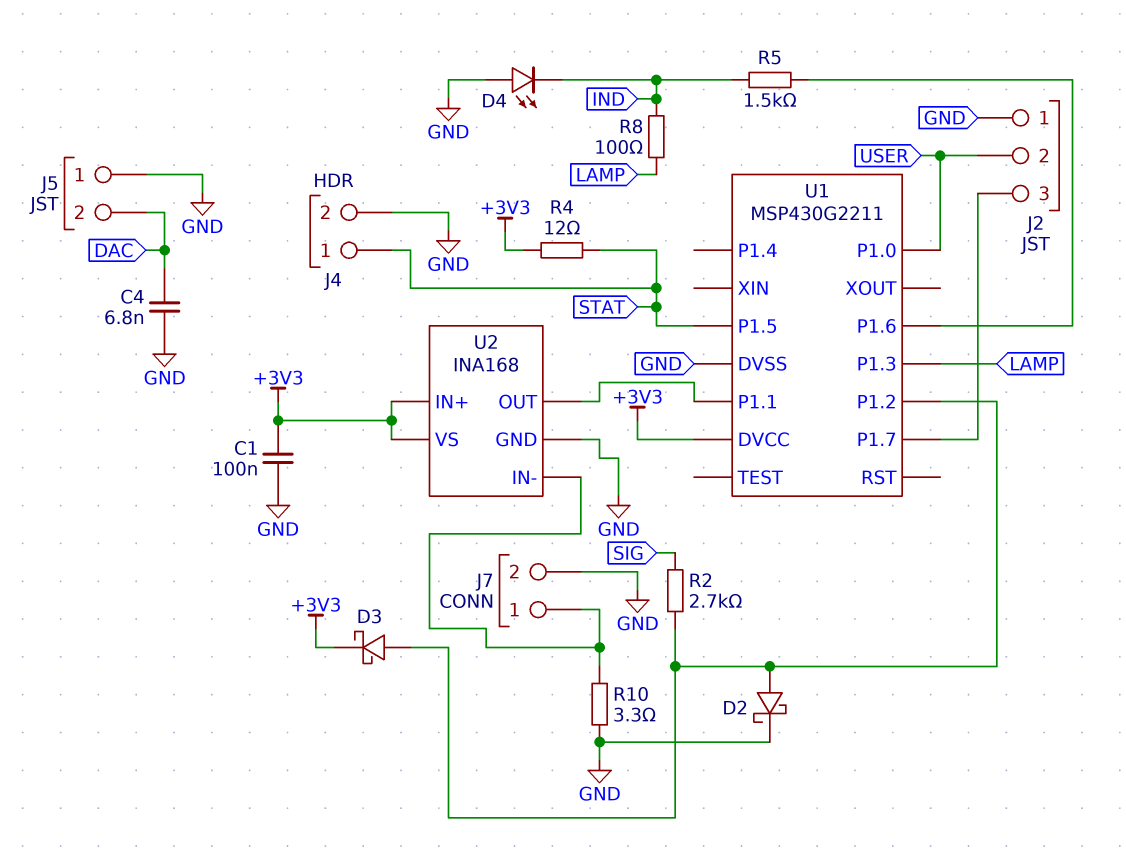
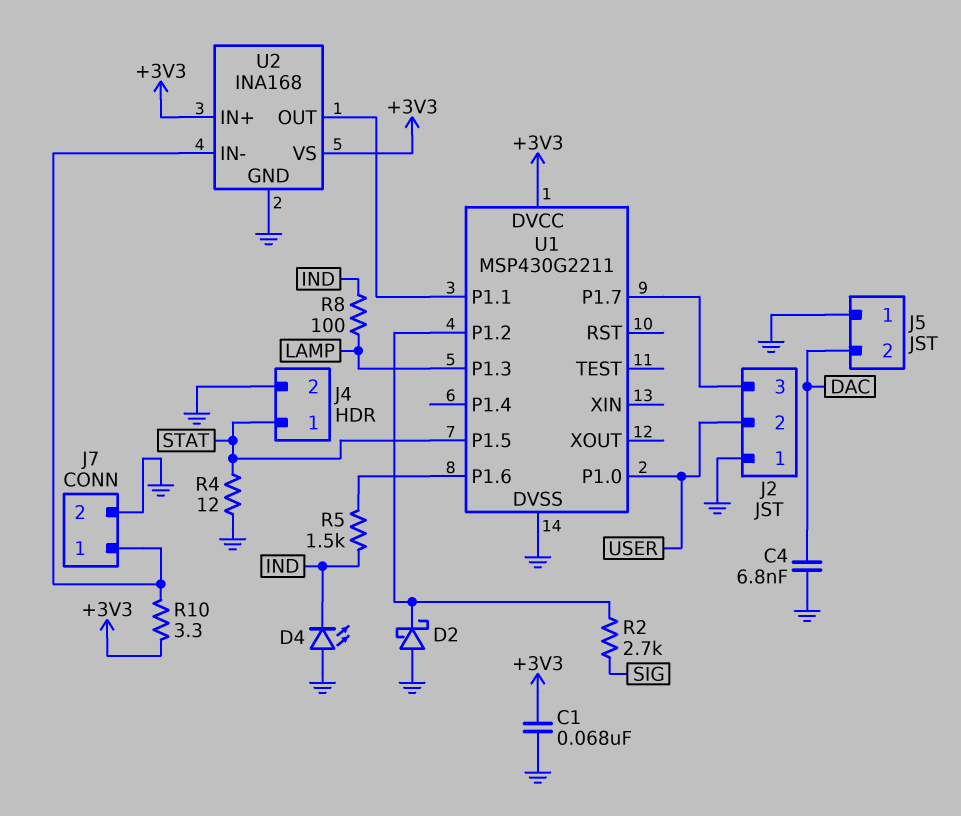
C1: 100nF (+3V3, GND) -> 68nF (+3V3, GND)
D2: schottky (A U1/P1.2, K GND) -> schottky (A GND, K U1/P1.2)
D3: schottky (A U1/P1.2, K +3V3) -> none
R4: 12 (+3V3, STAT) -> 12 (GND, STAT)
R10: 3.3 (GND, J7/1) -> 3.3 (+3V3, J7/1)

